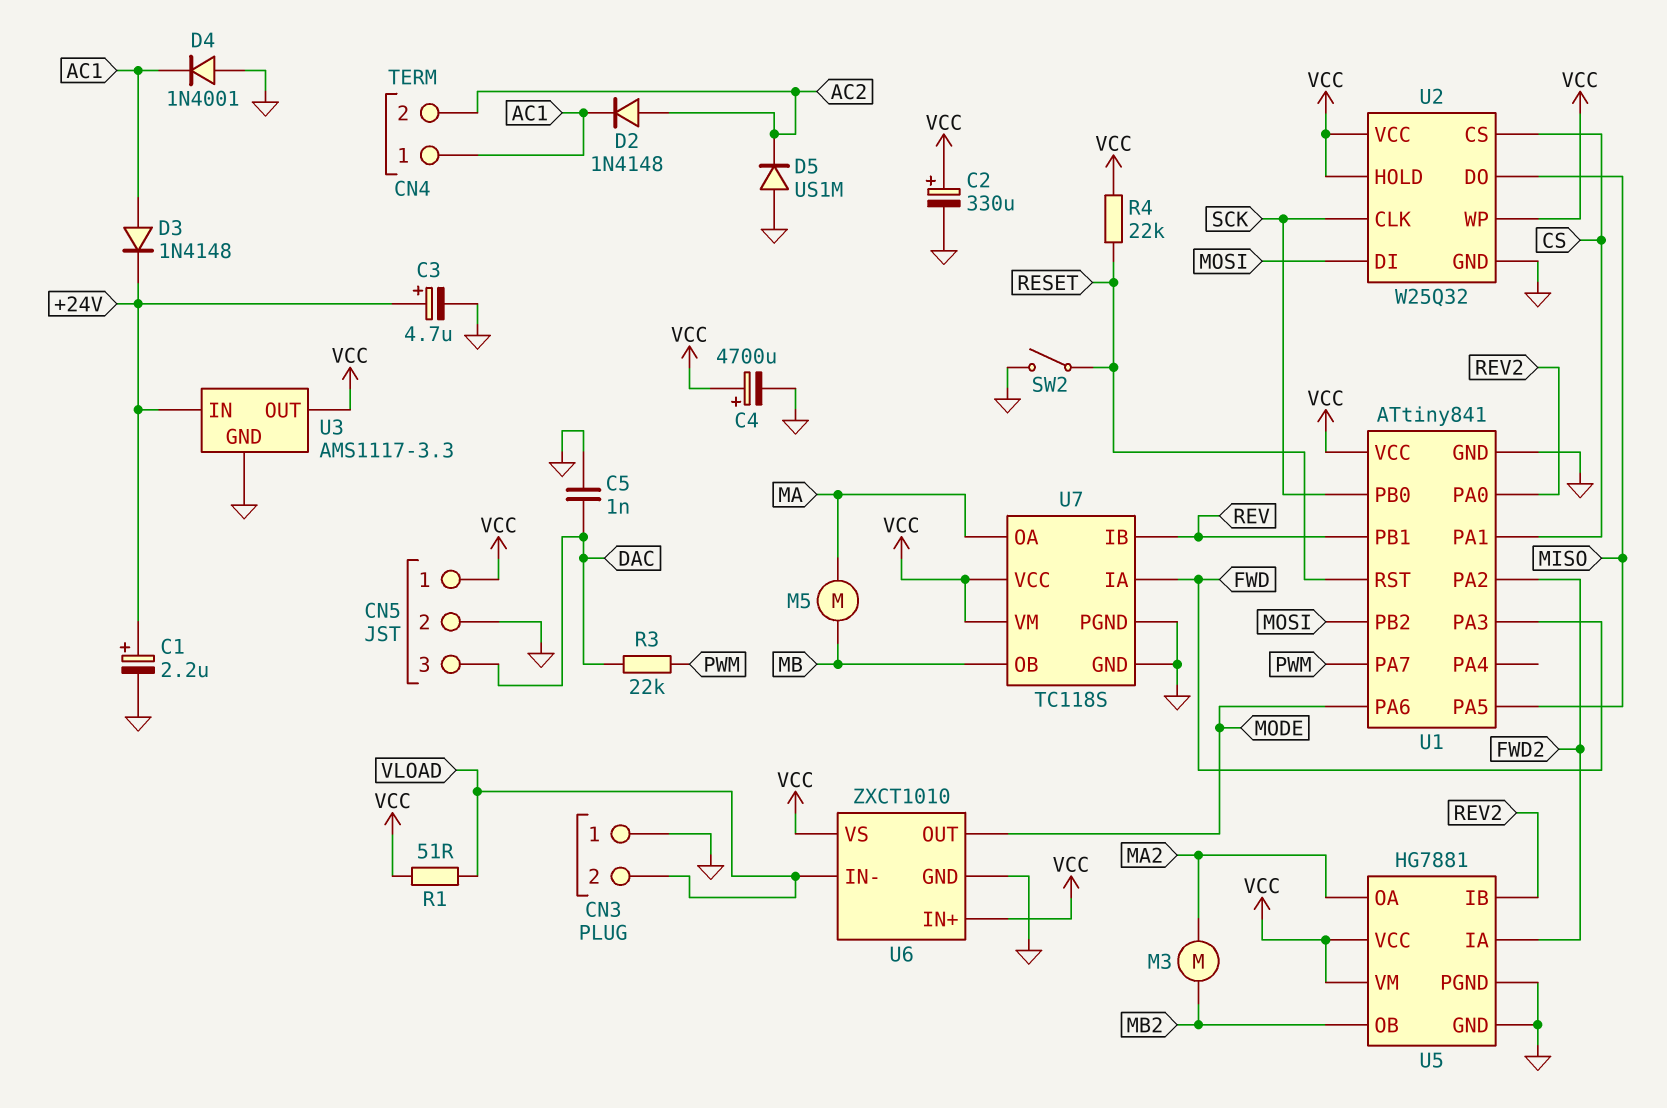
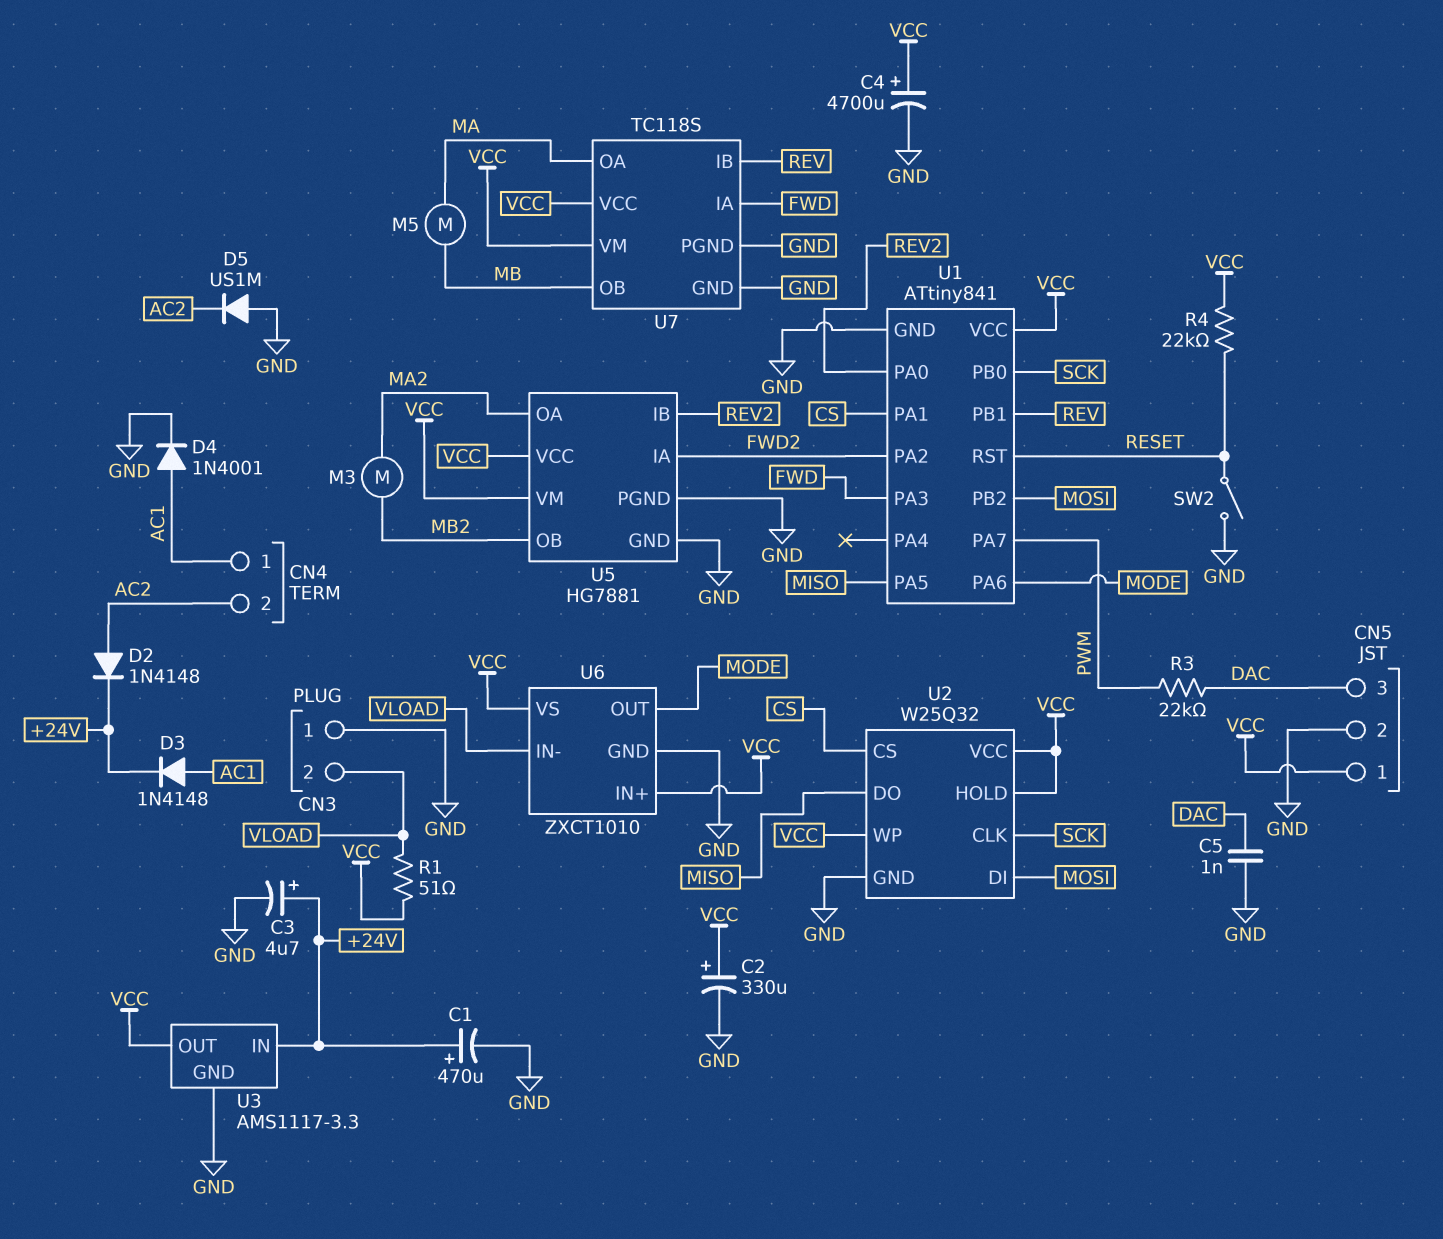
C1: 2.2uF (plus +24V, minus GND) -> 470uF (plus +24V, minus GND)
D2: diode 1N4148 (A AC2, K AC1) -> diode 1N4148 (A AC2, K +24V)
D4: diode 1N4001 (A GND, K AC1) -> diode 1N4001 (A AC1, K GND)

